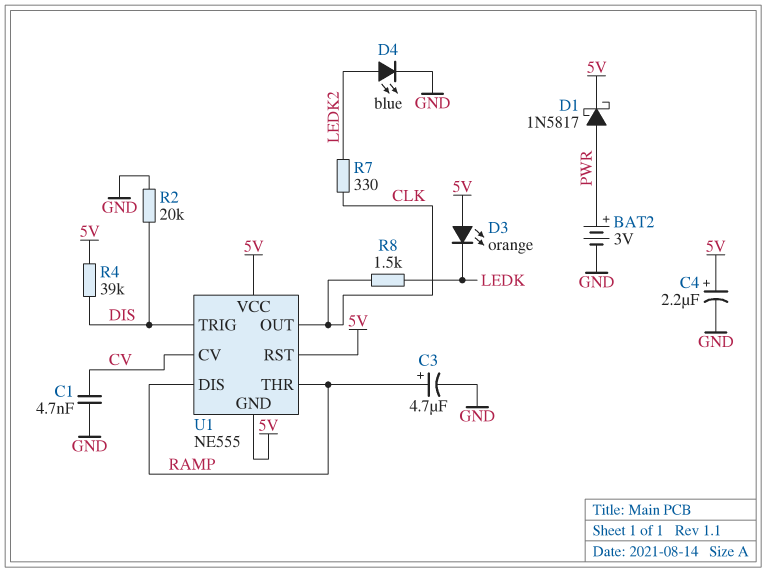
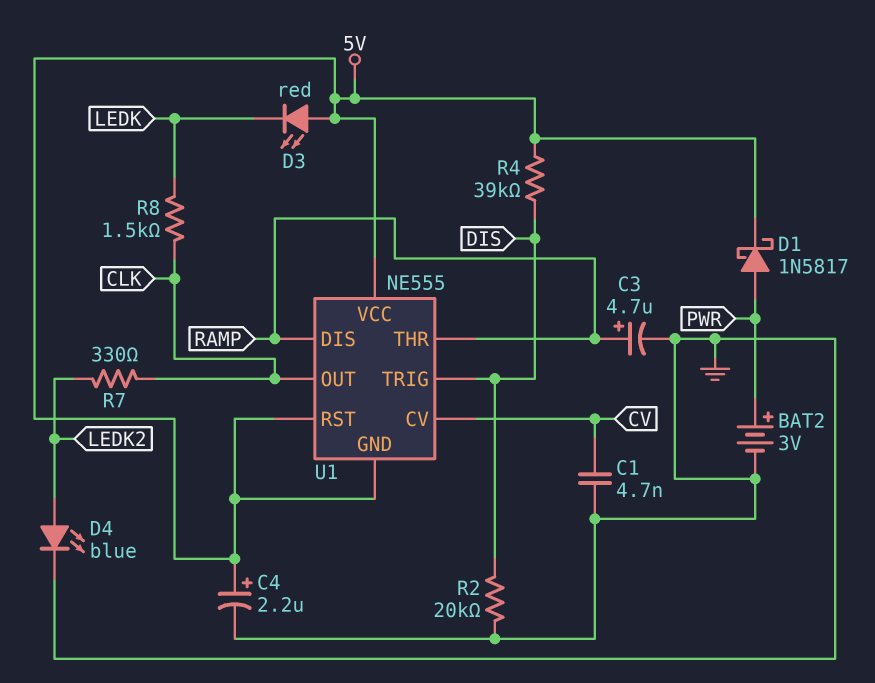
D3: LED orange (A 5V, K LEDK) -> LED red (A 5V, K LEDK)

